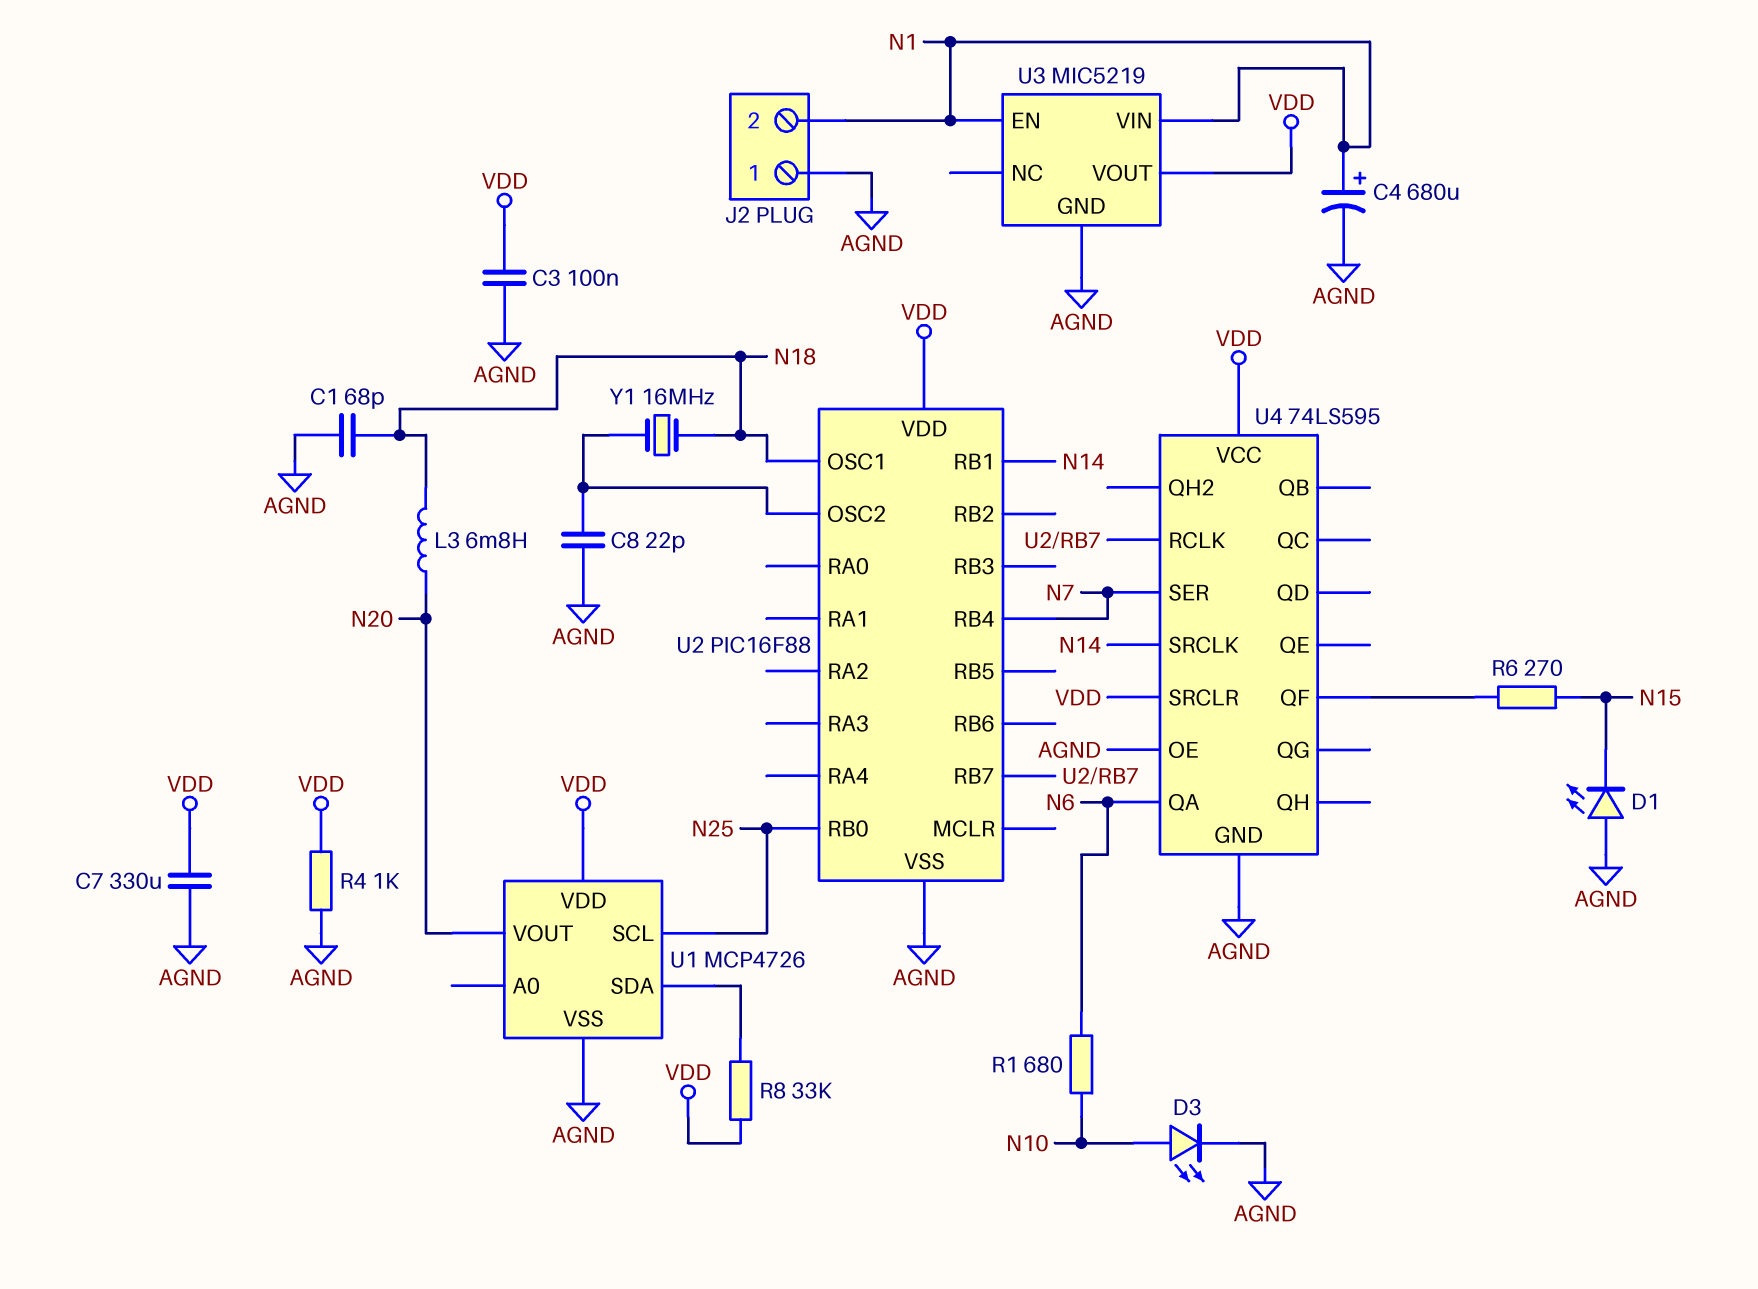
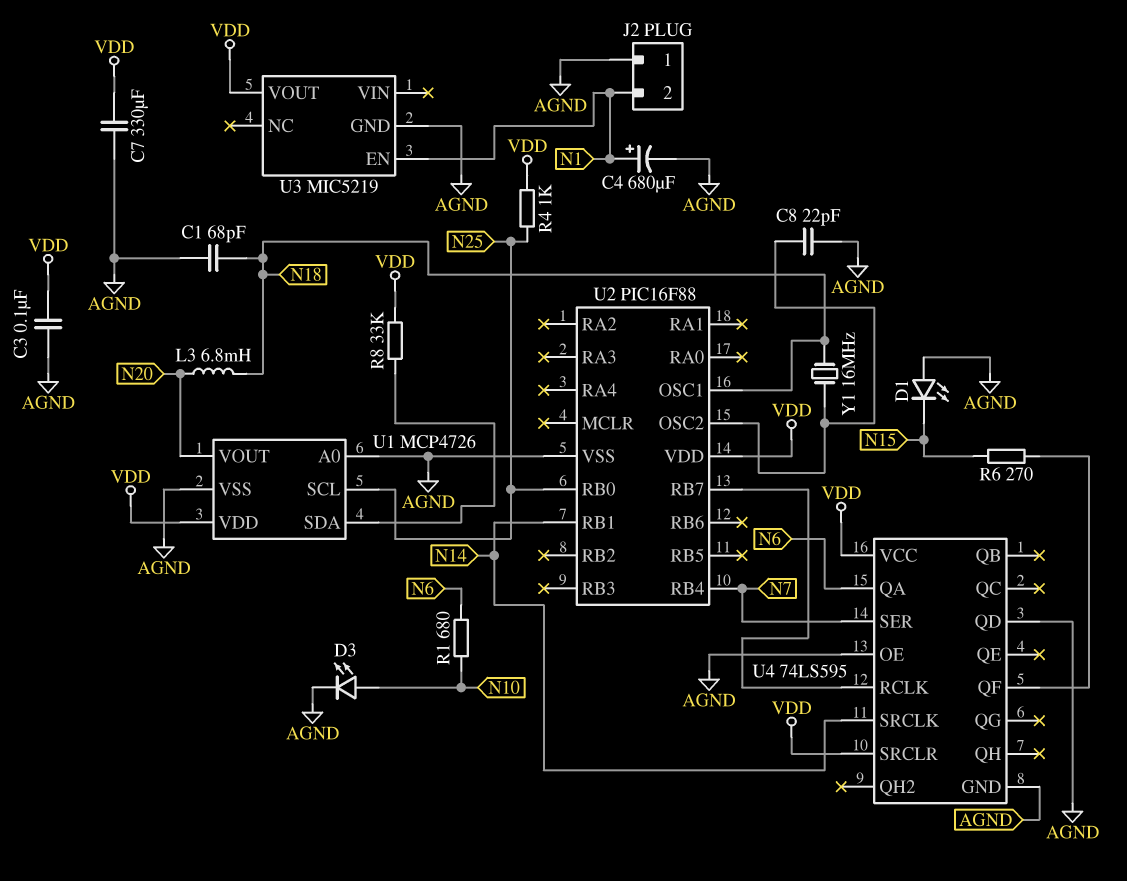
R4: 1k (AGND, VDD) -> 1k (N25, VDD)
U1 pin A0: none -> AGND
U3 pin VIN: N1 -> none
U4 pin QD: none -> AGND

